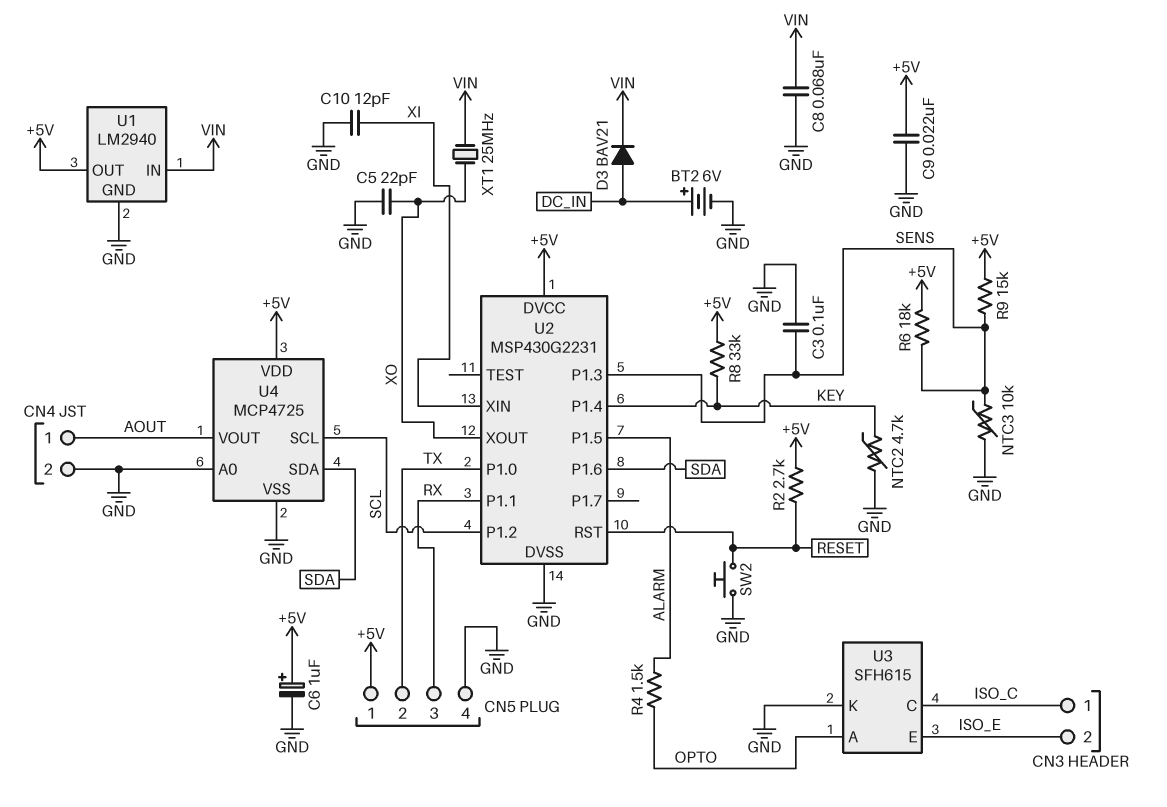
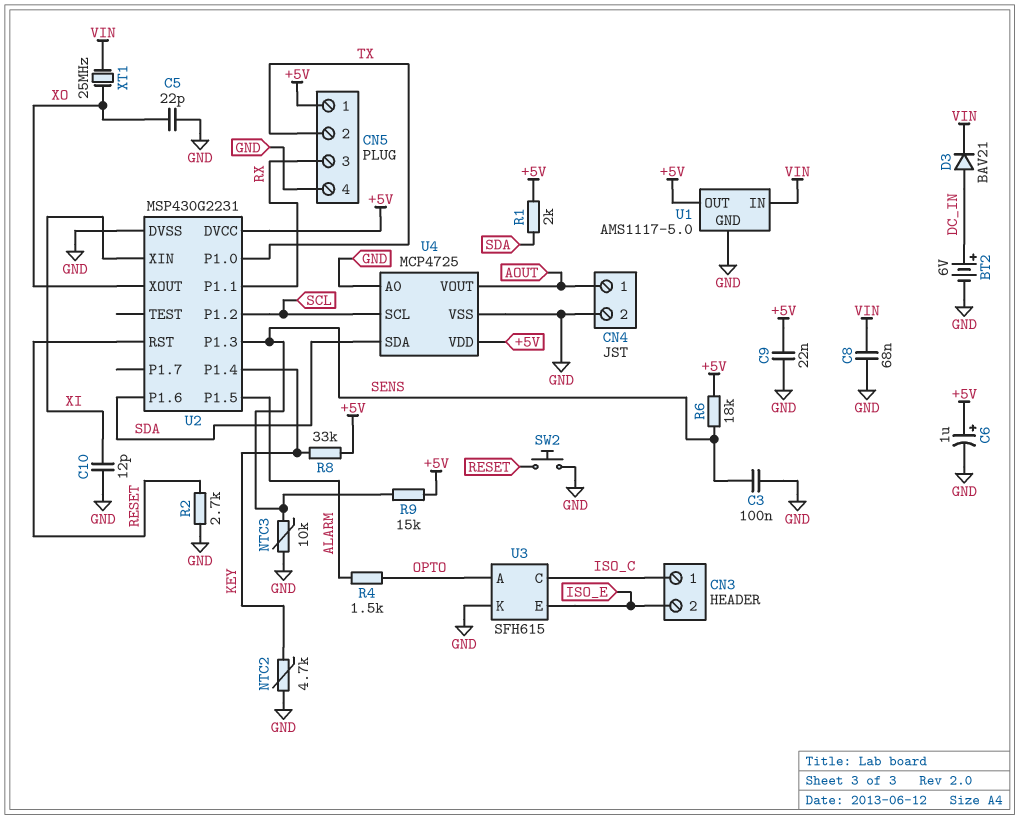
R1: none -> 2k (+5V, SDA)
R2: 2.7k (+5V, RESET) -> 2.7k (GND, RESET)
U1: LM2940 -> AMS1117-5.0

